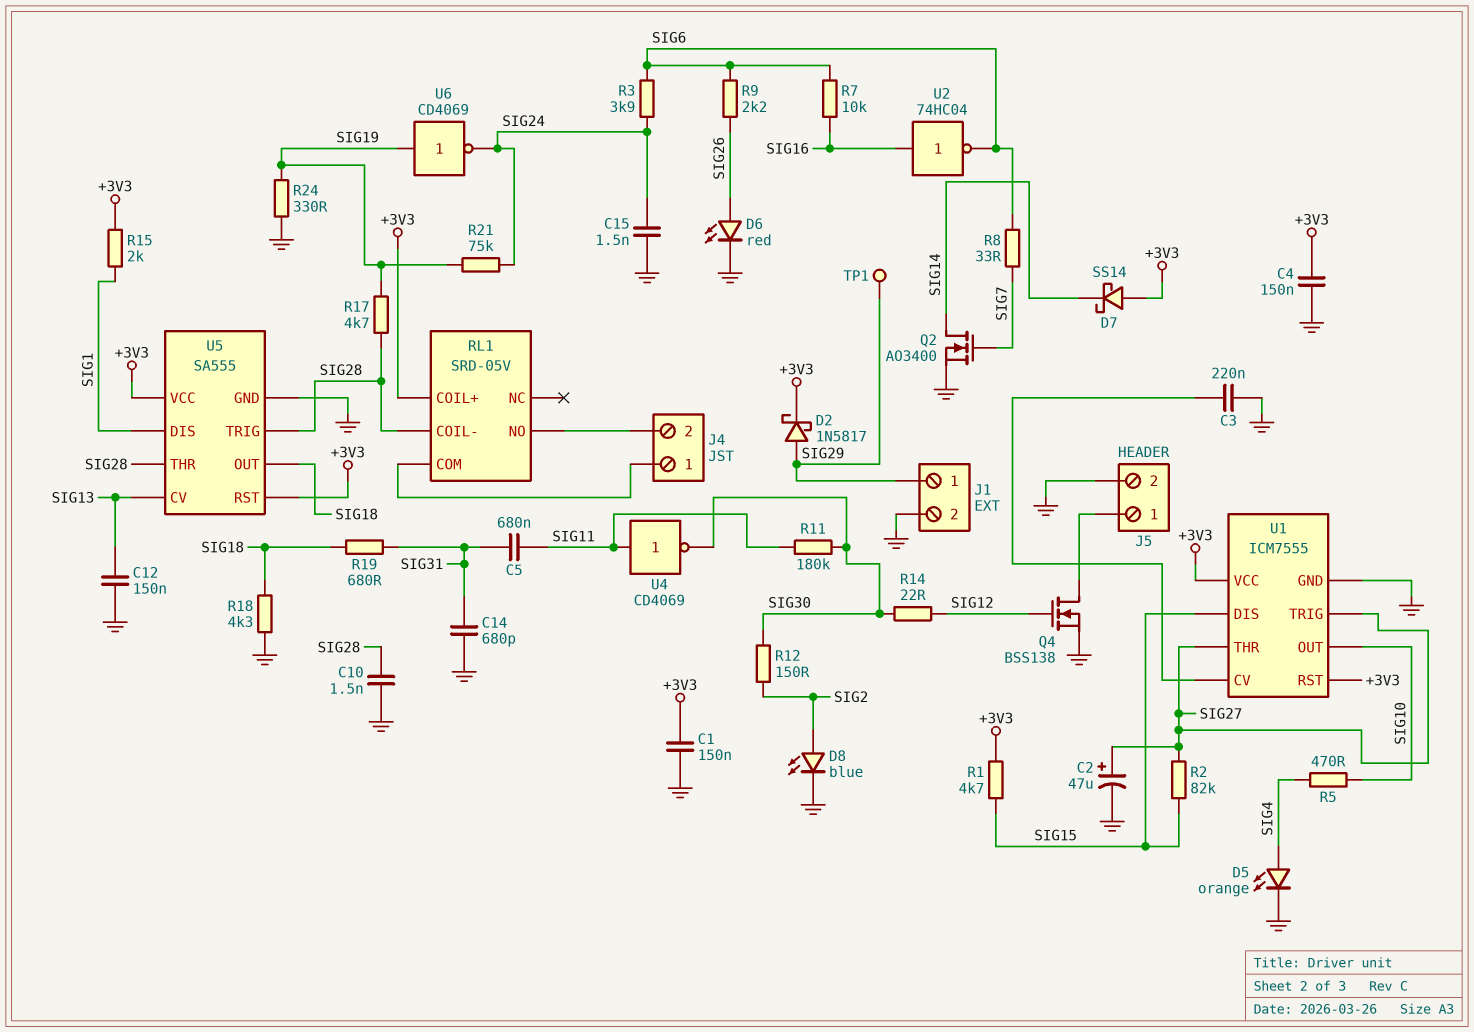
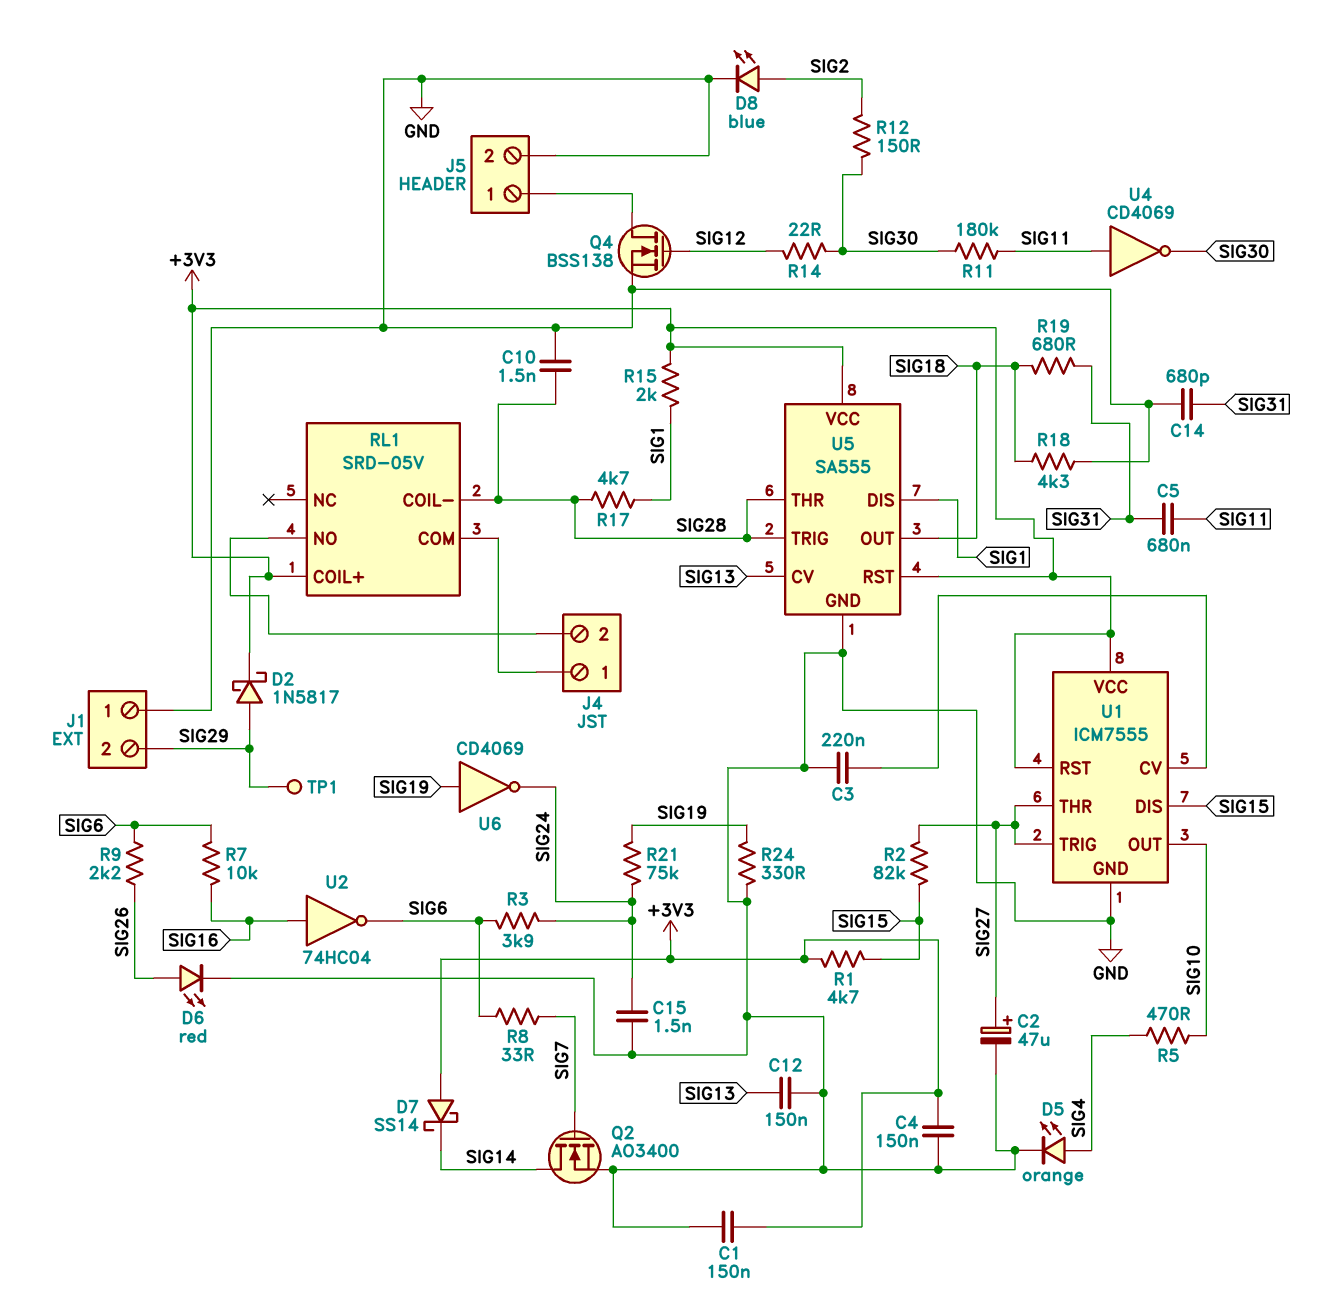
J1 pin 1: SIG29 -> GND
J1 pin 2: GND -> SIG29
R17: 4.7k (SIG19, SIG28) -> 4.7k (SIG1, SIG28)

